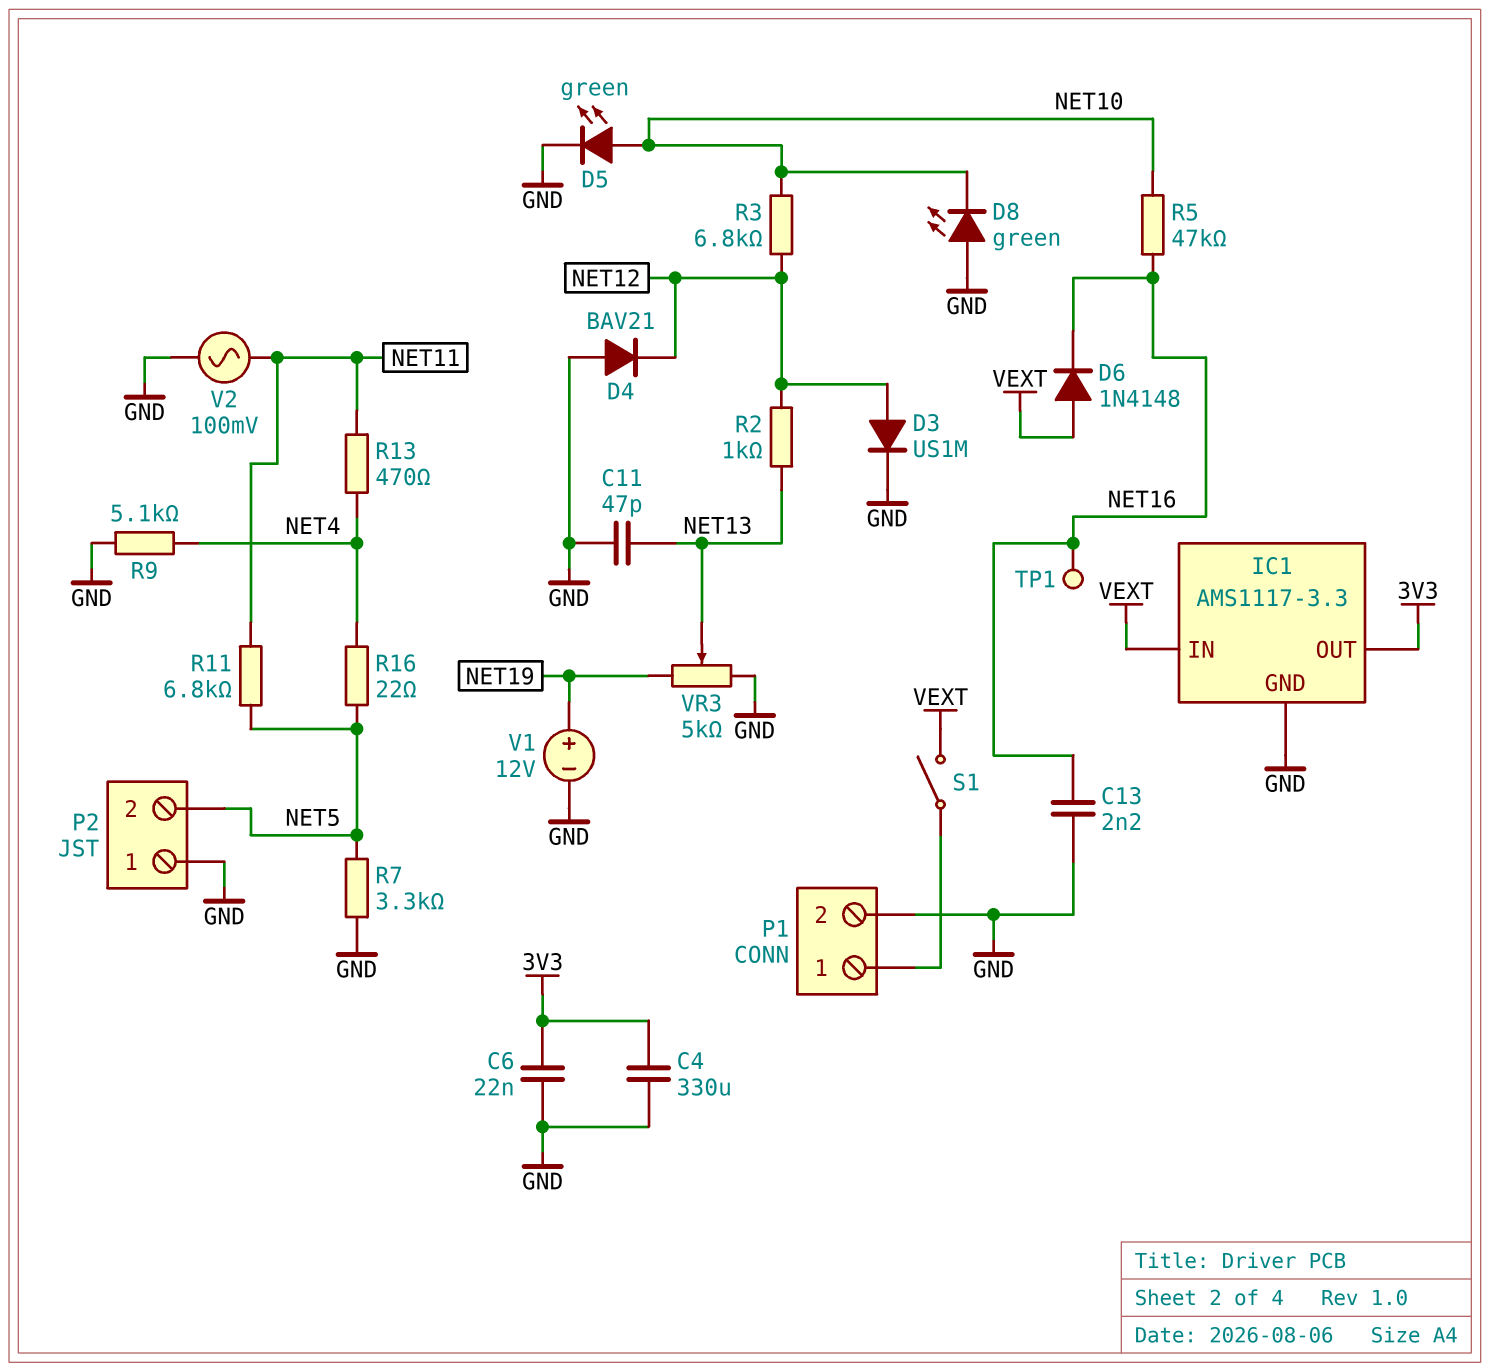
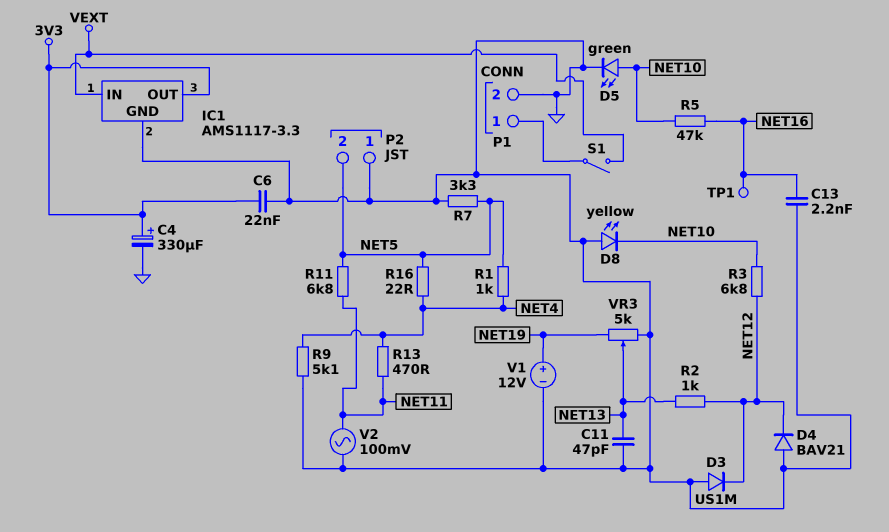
C4: 330uF (3V3, GND) -> 330uF (plus 3V3, minus GND)
D3: diode US1M (A NET12, K GND) -> diode US1M (A GND, K NET12)
D6: diode 1N4148 (A VEXT, K NET16) -> none
D8: LED green (A GND, K NET10) -> LED yellow (A GND, K NET10)
R1: none -> 1k (NET4, NET5)

